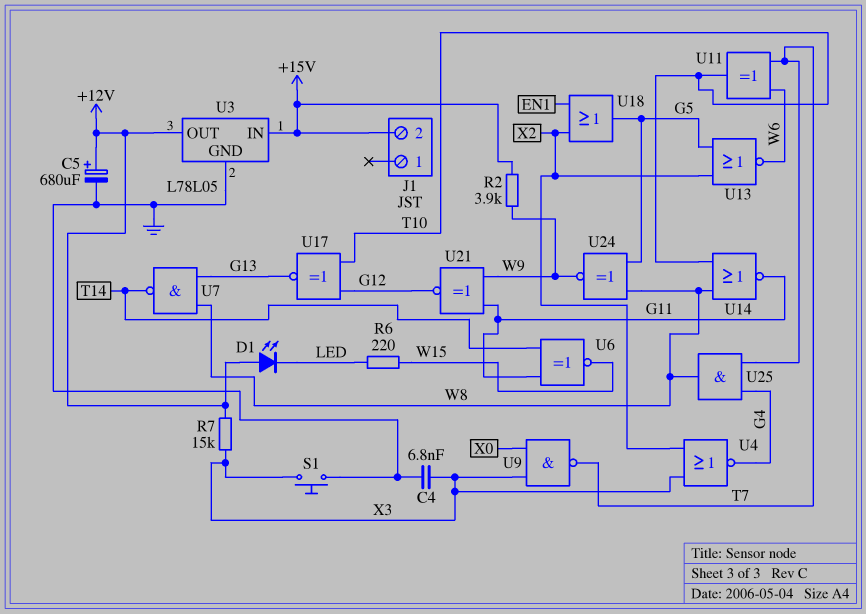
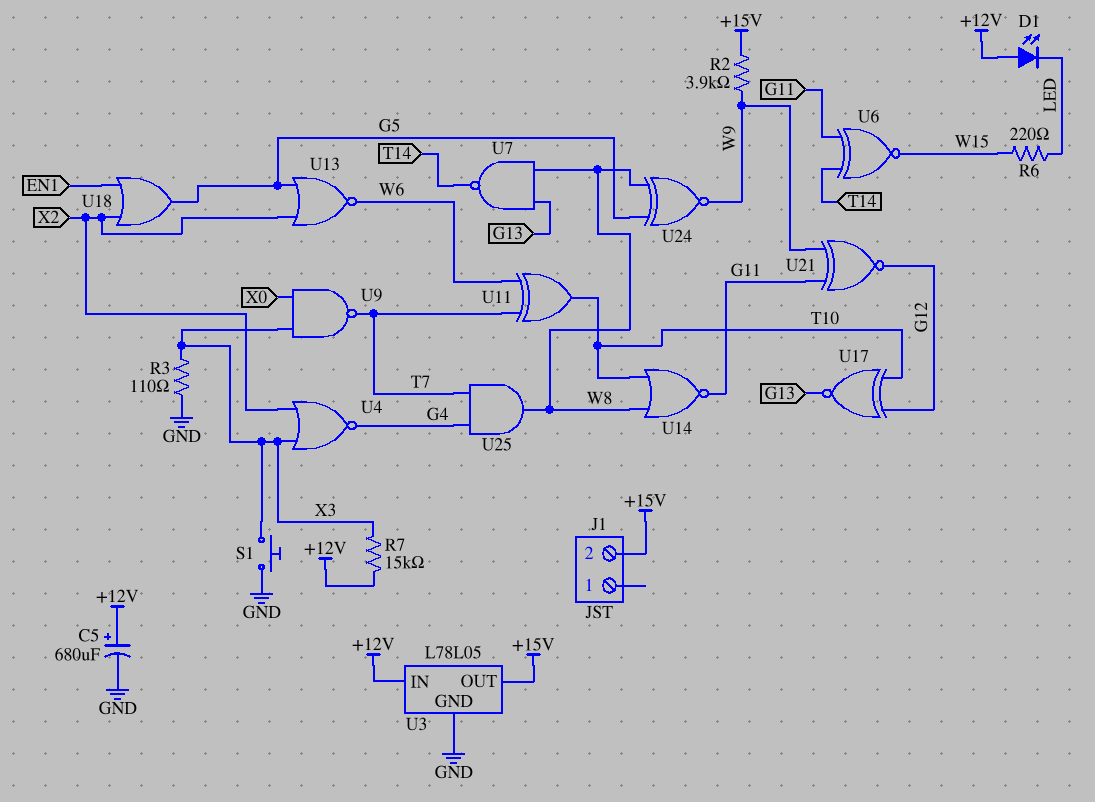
C4: 6.8nF (GND, X3) -> none
R3: none -> 110 (GND, X3)
U3 pin IN: +15V -> +12V
U3 pin OUT: +12V -> +15V

